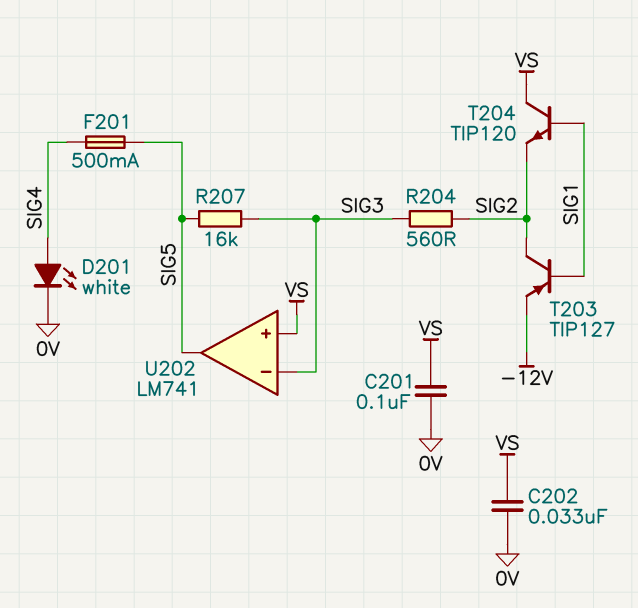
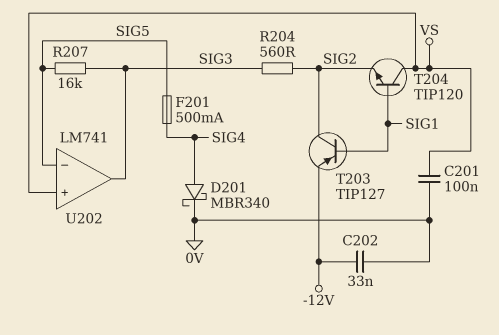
C202: 33nF (0V, VS) -> 33nF (-12V, 0V)
D201: LED white (A SIG4, K 0V) -> schottky MBR340 (A SIG4, K 0V)
U202 pin in-: SIG3 -> SIG5
U202 pin out: SIG5 -> SIG3

